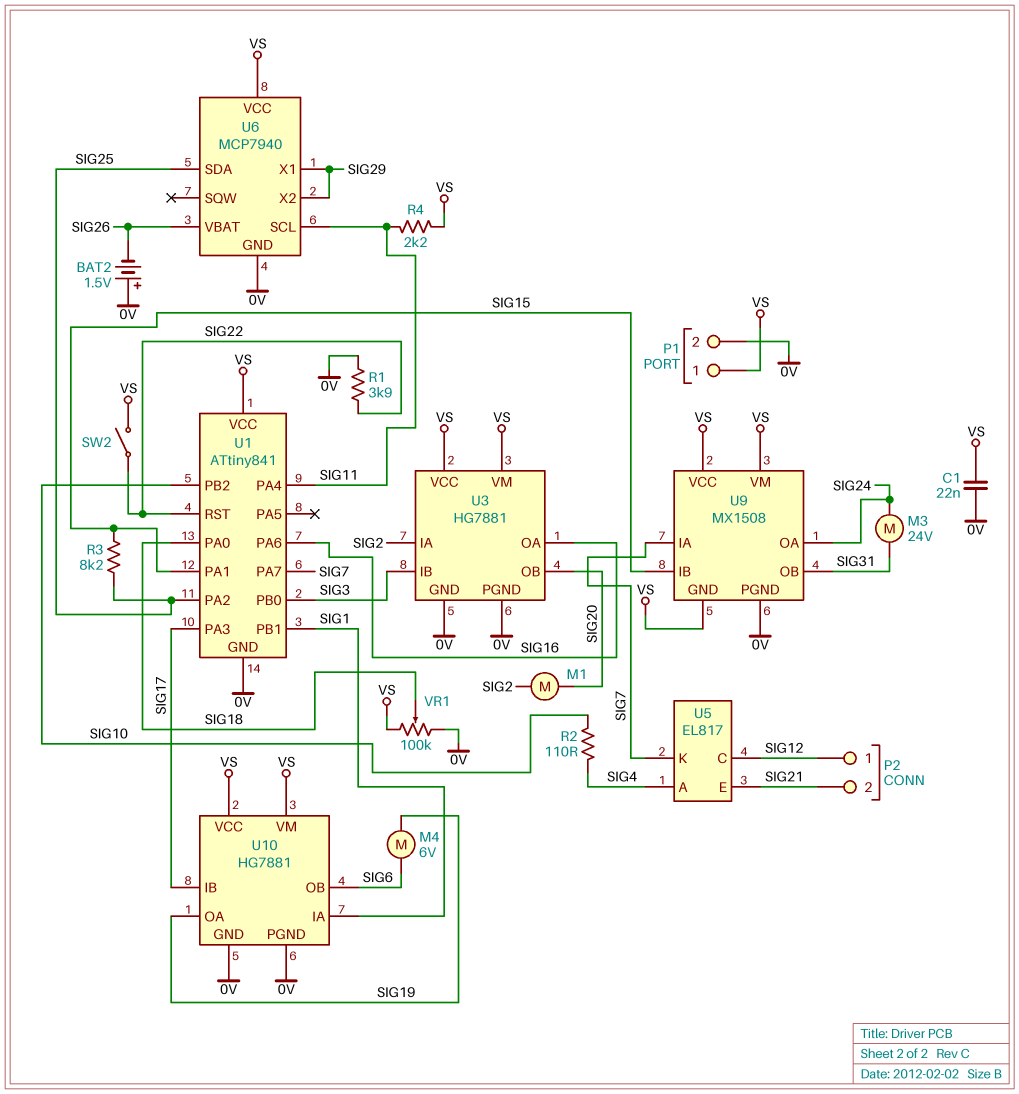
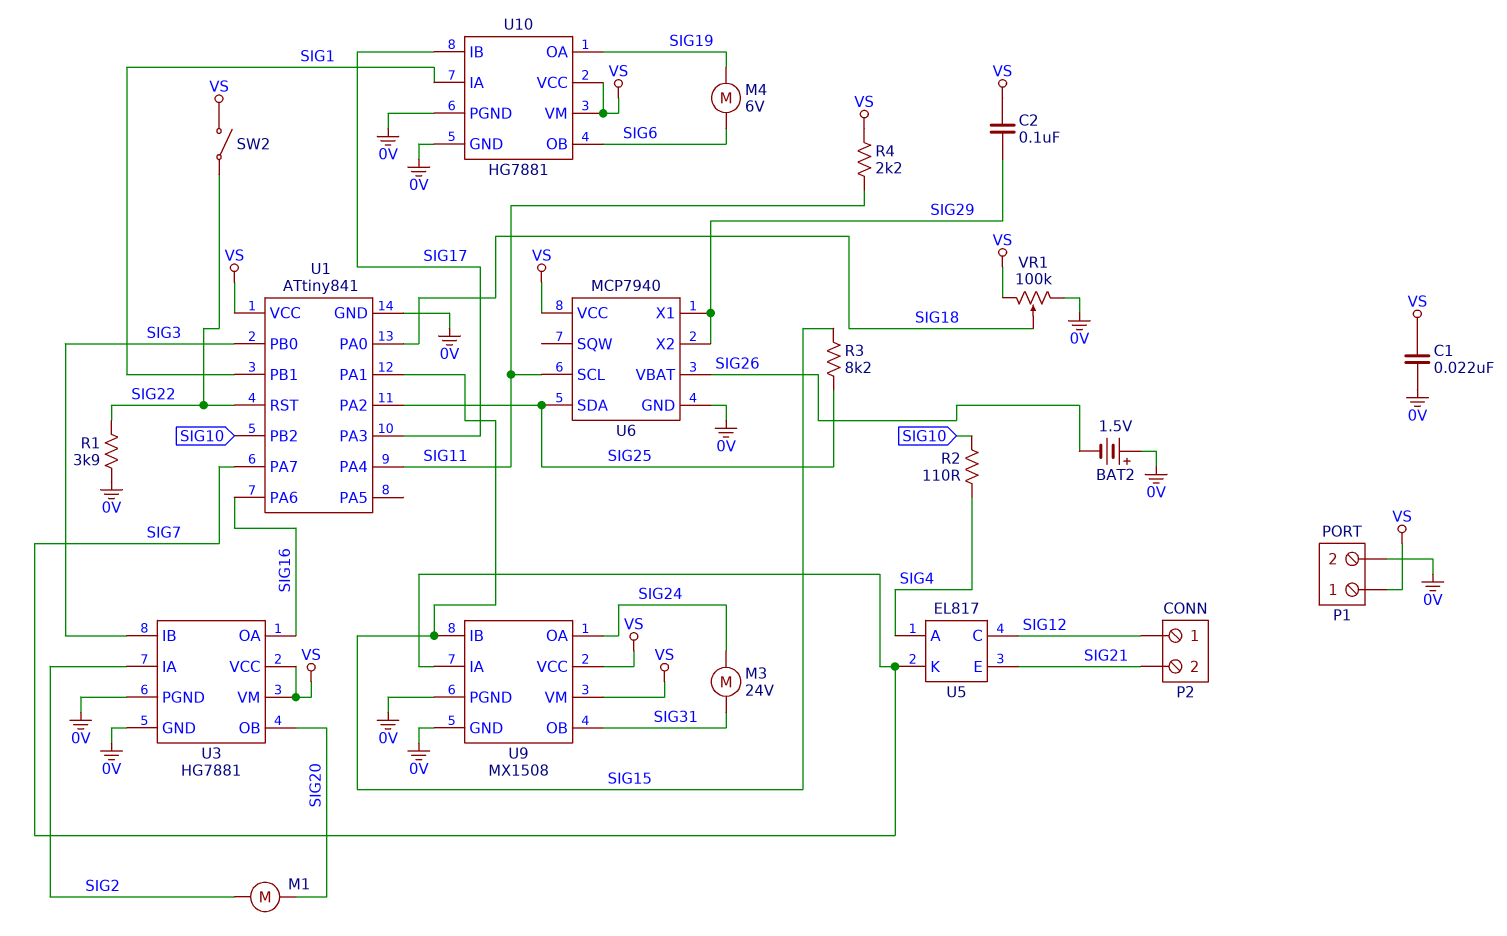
C2: none -> 100nF (SIG29, VS)
U9 pin GND: VS -> 0V

